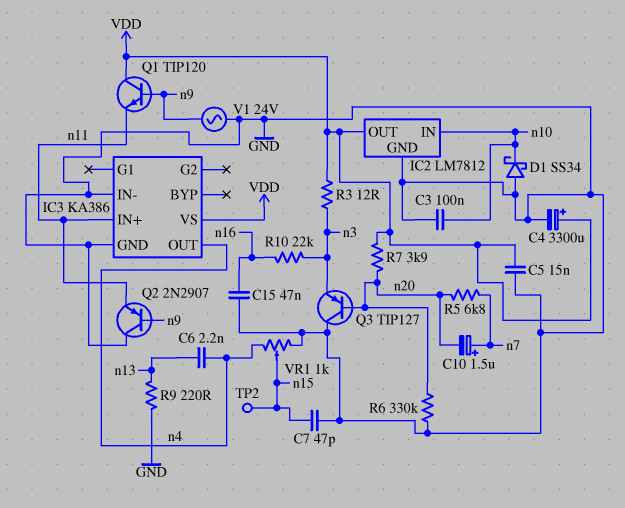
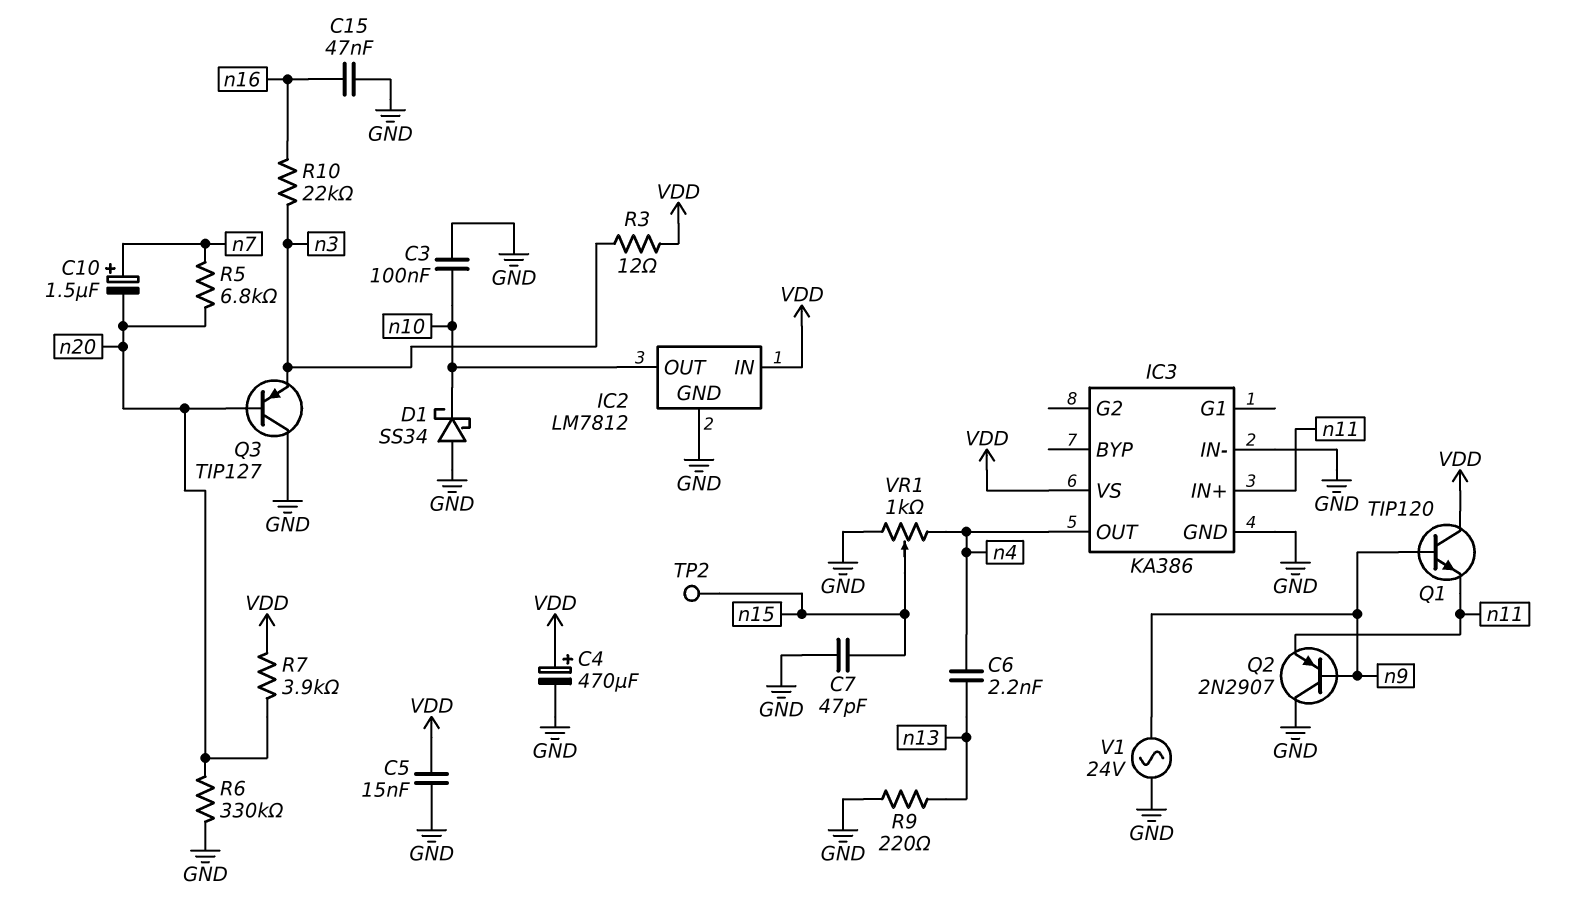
C4: 3300uF (plus VDD, minus GND) -> 470uF (plus VDD, minus GND)
IC2 pin IN: n10 -> VDD
IC2 pin OUT: VDD -> n10

